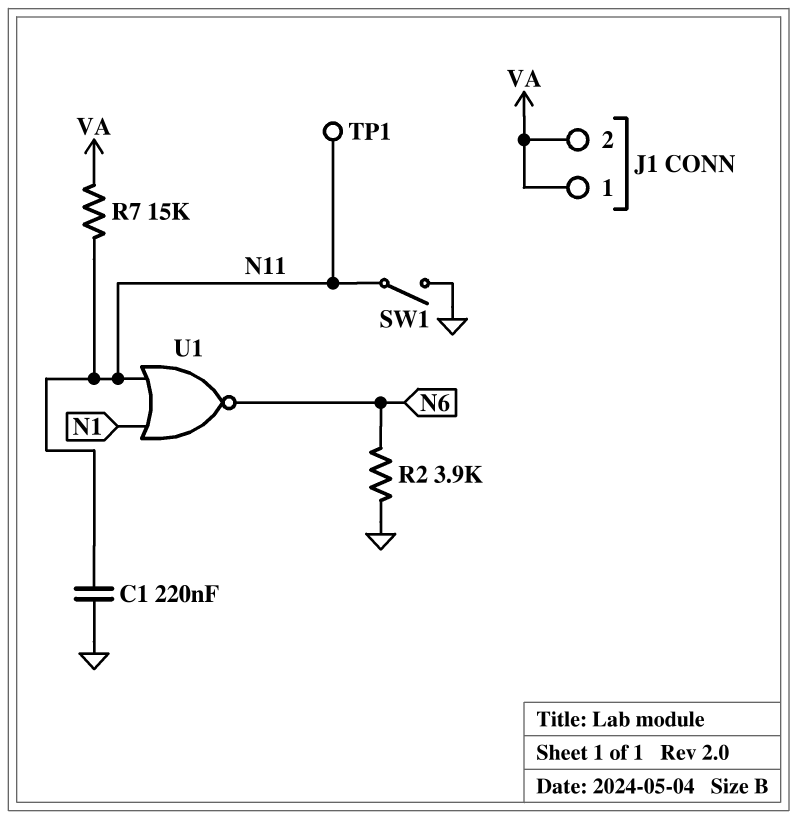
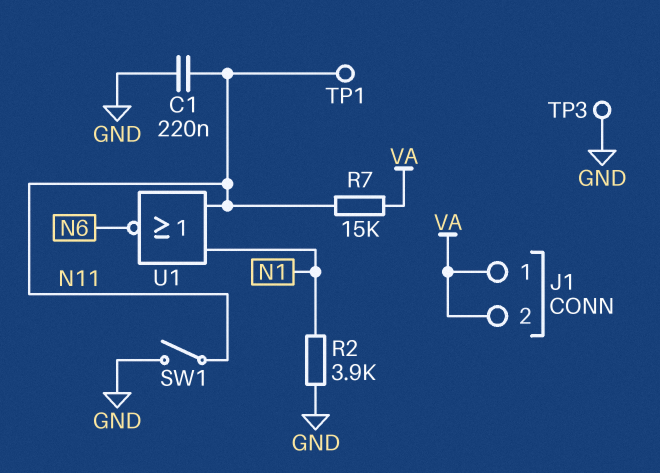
R2: 3.9k (GND, N6) -> 3.9k (GND, N1)
TP3: none -> test point (GND)

